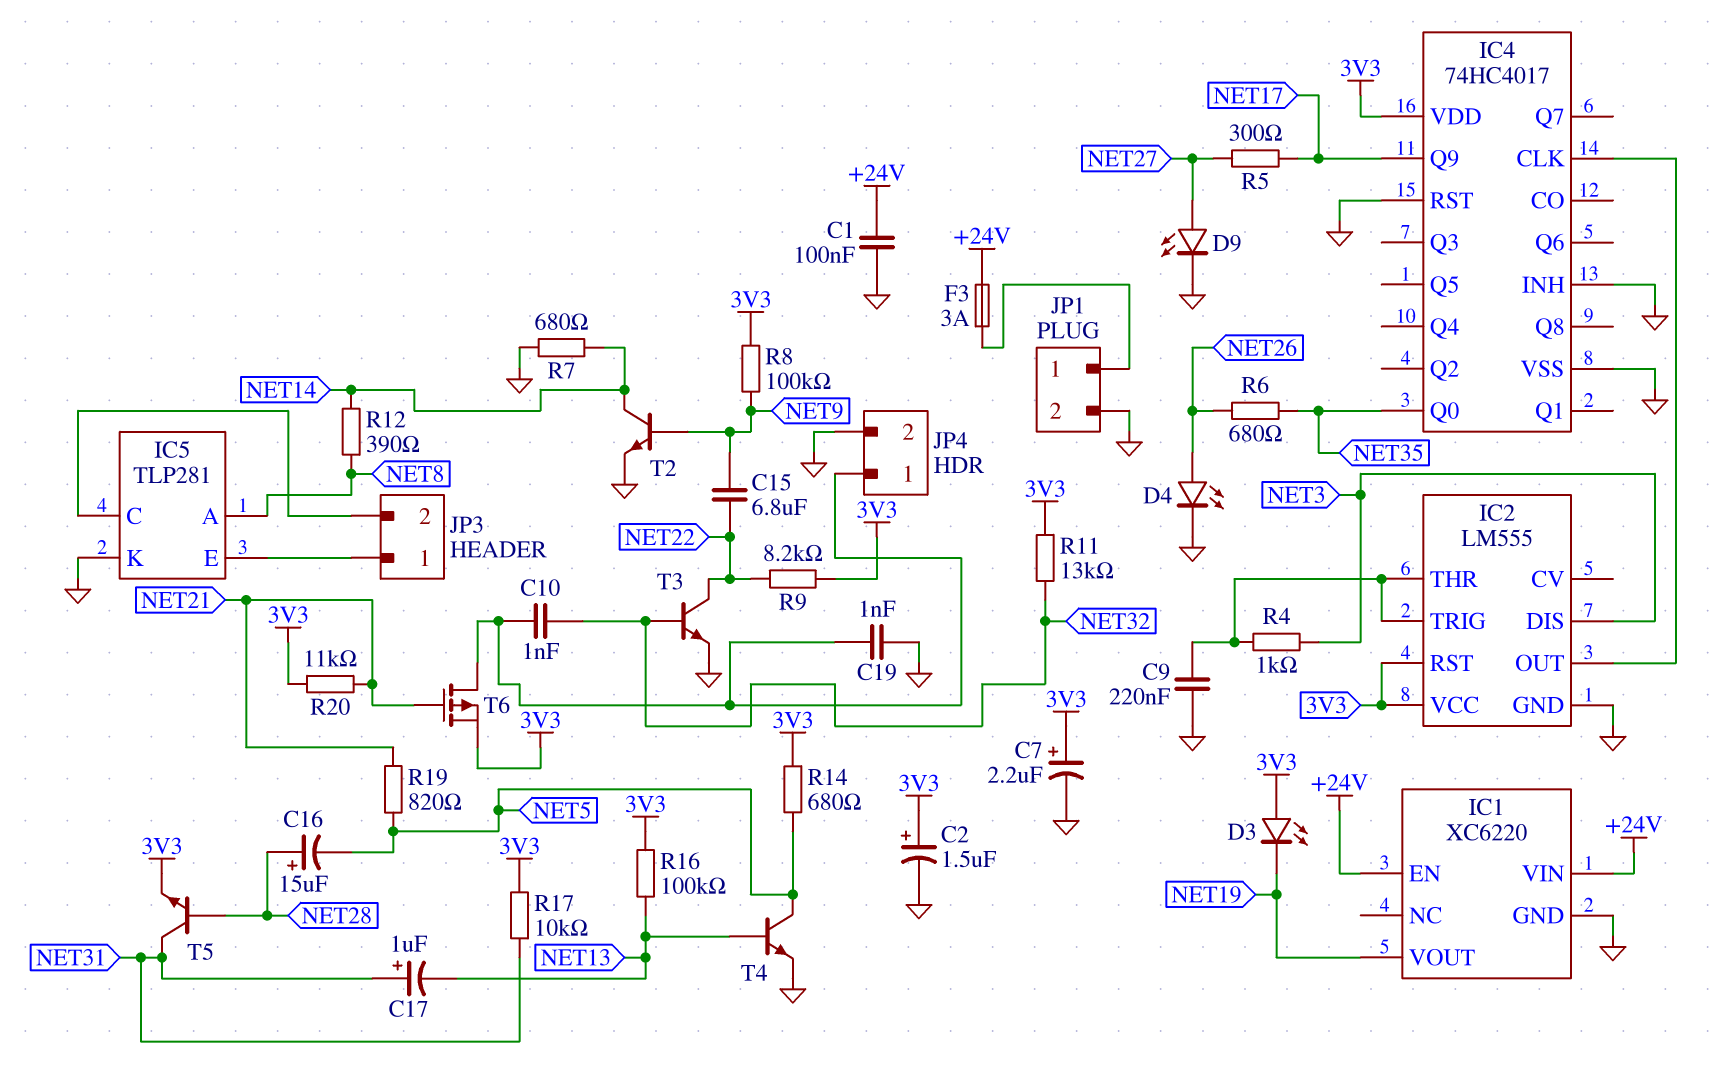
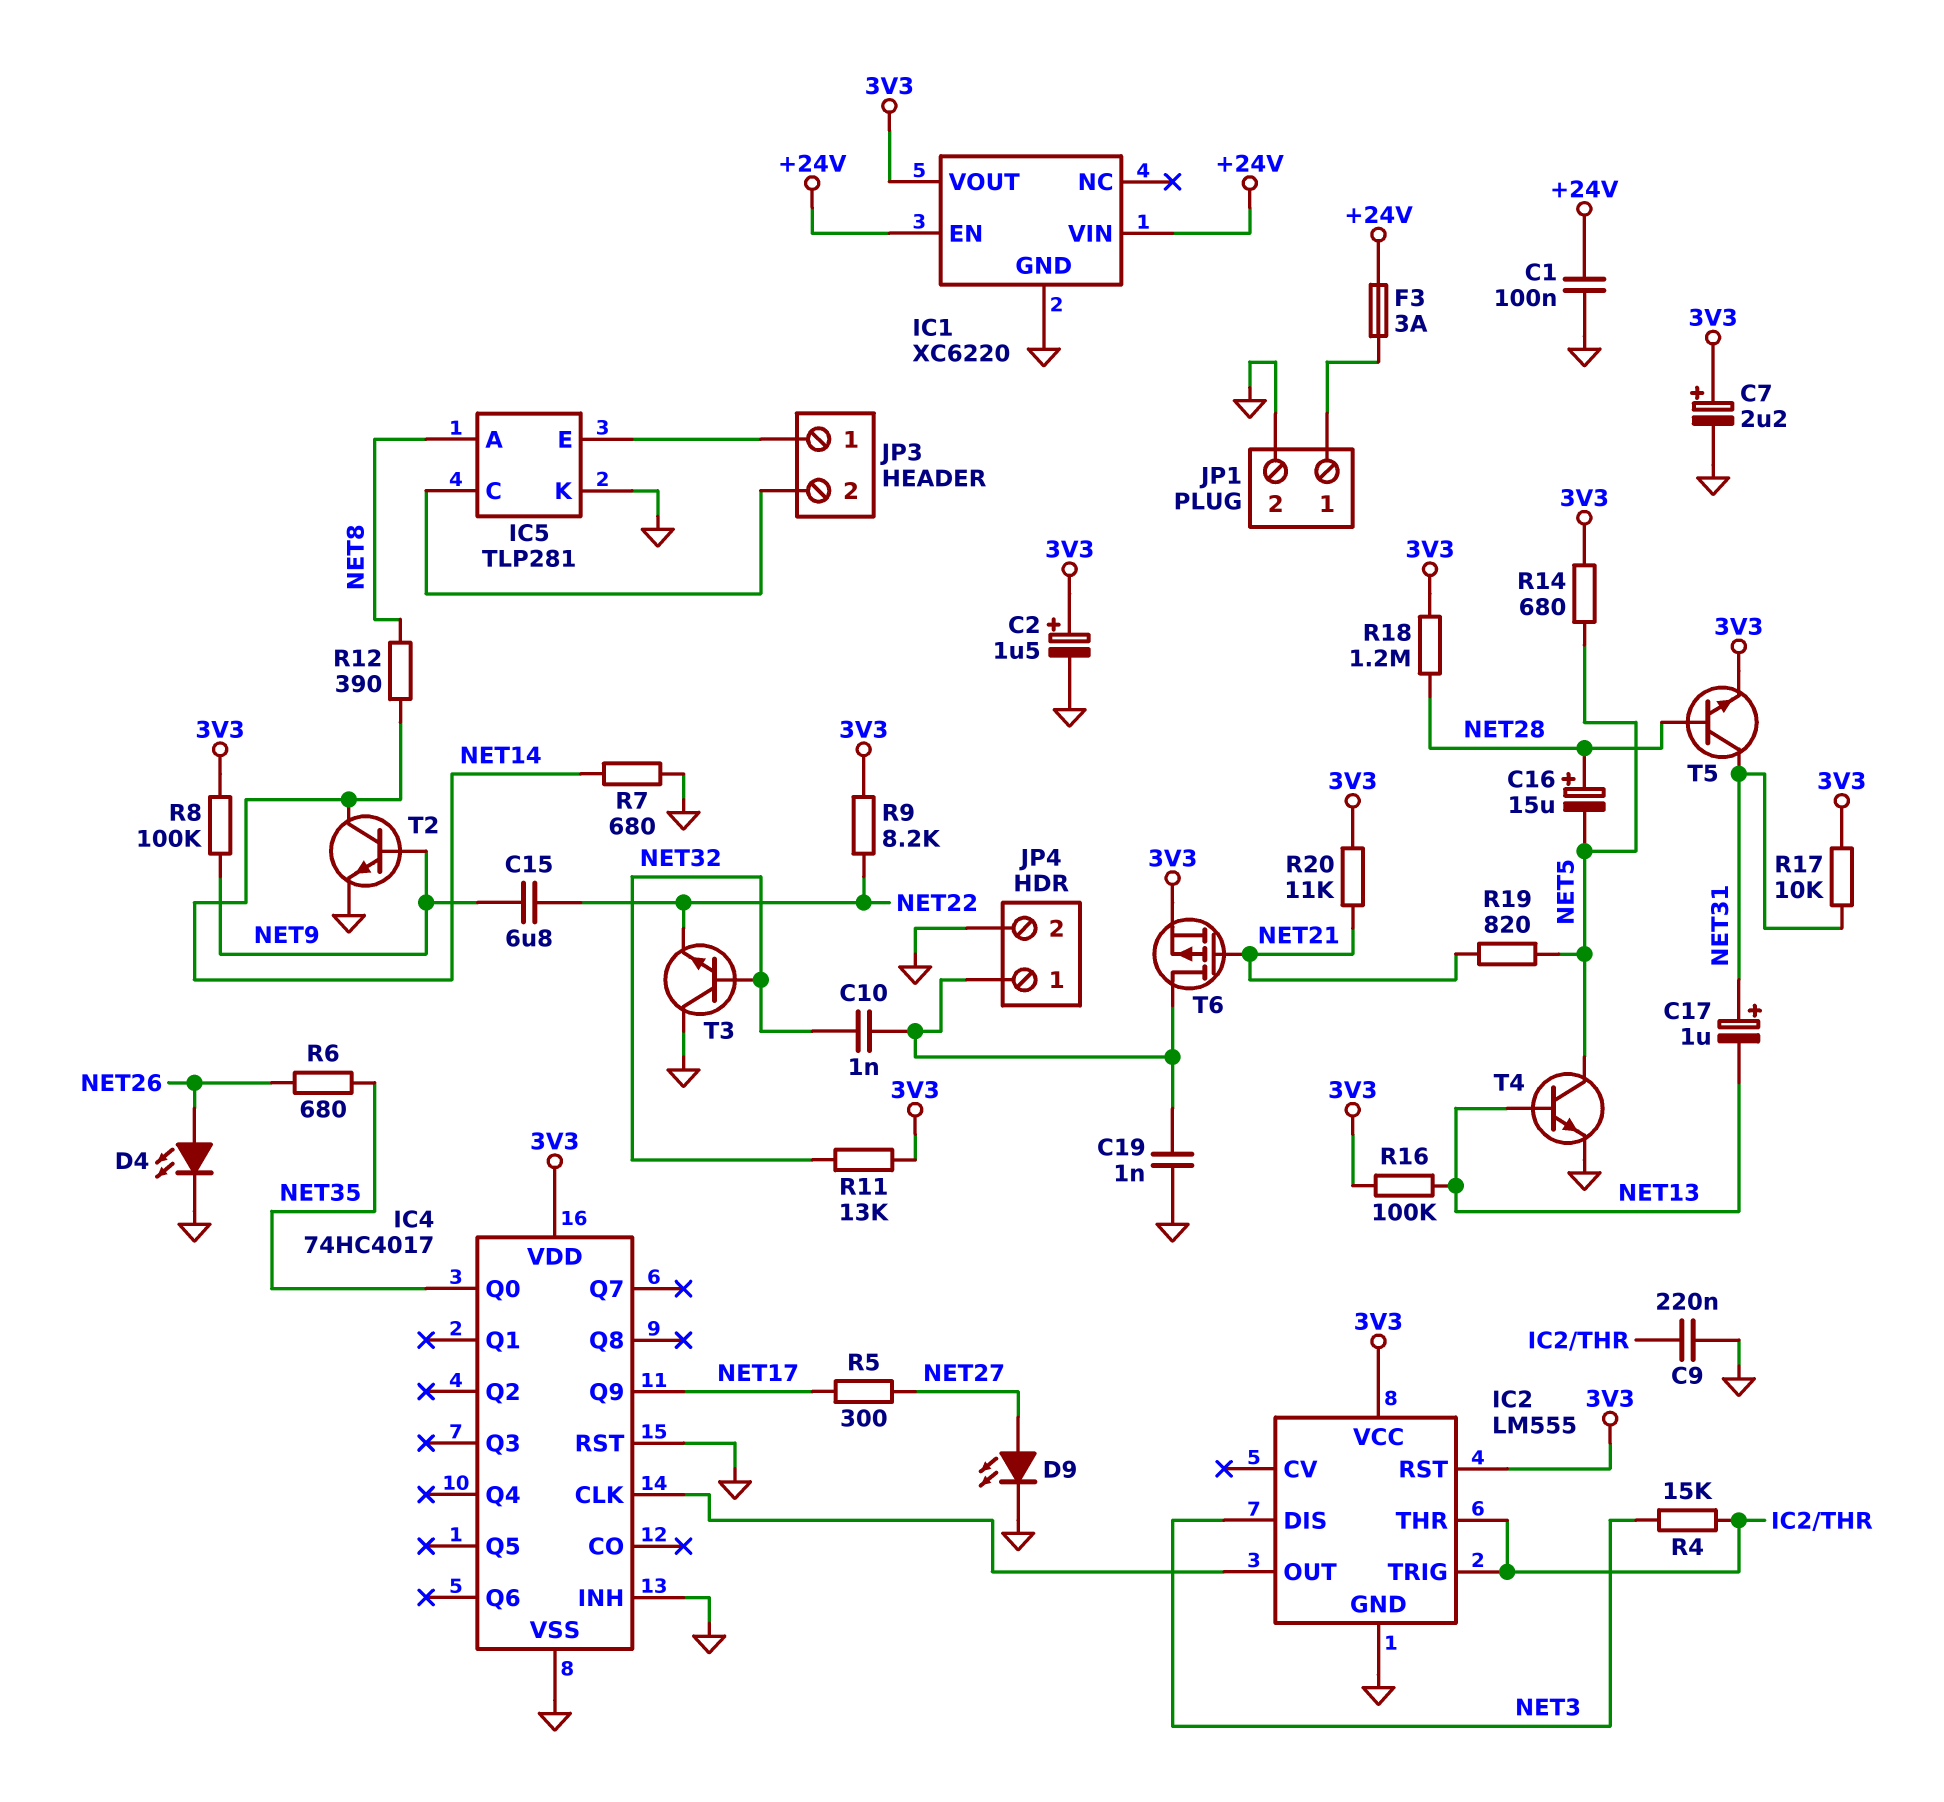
D3: LED (A 3V3, K NET19) -> none
IC1 pin VOUT: NET19 -> 3V3
R4: 1k (IC2/THR, NET3) -> 15k (IC2/THR, NET3)
R18: none -> 1.2M (3V3, NET28)
T3: NPN (B NET32, C NET22, E GND) -> NPN (B NET32, C GND, E NET22)

